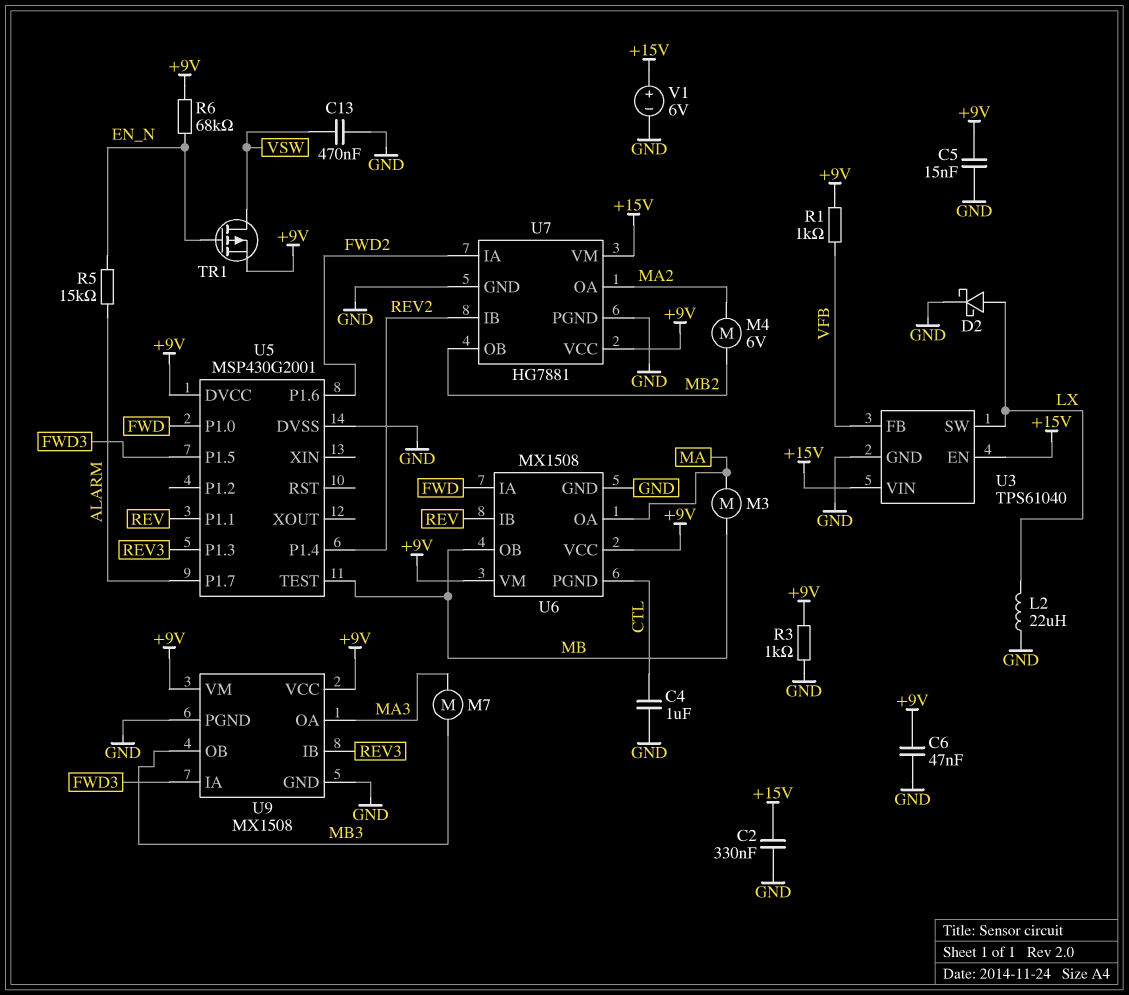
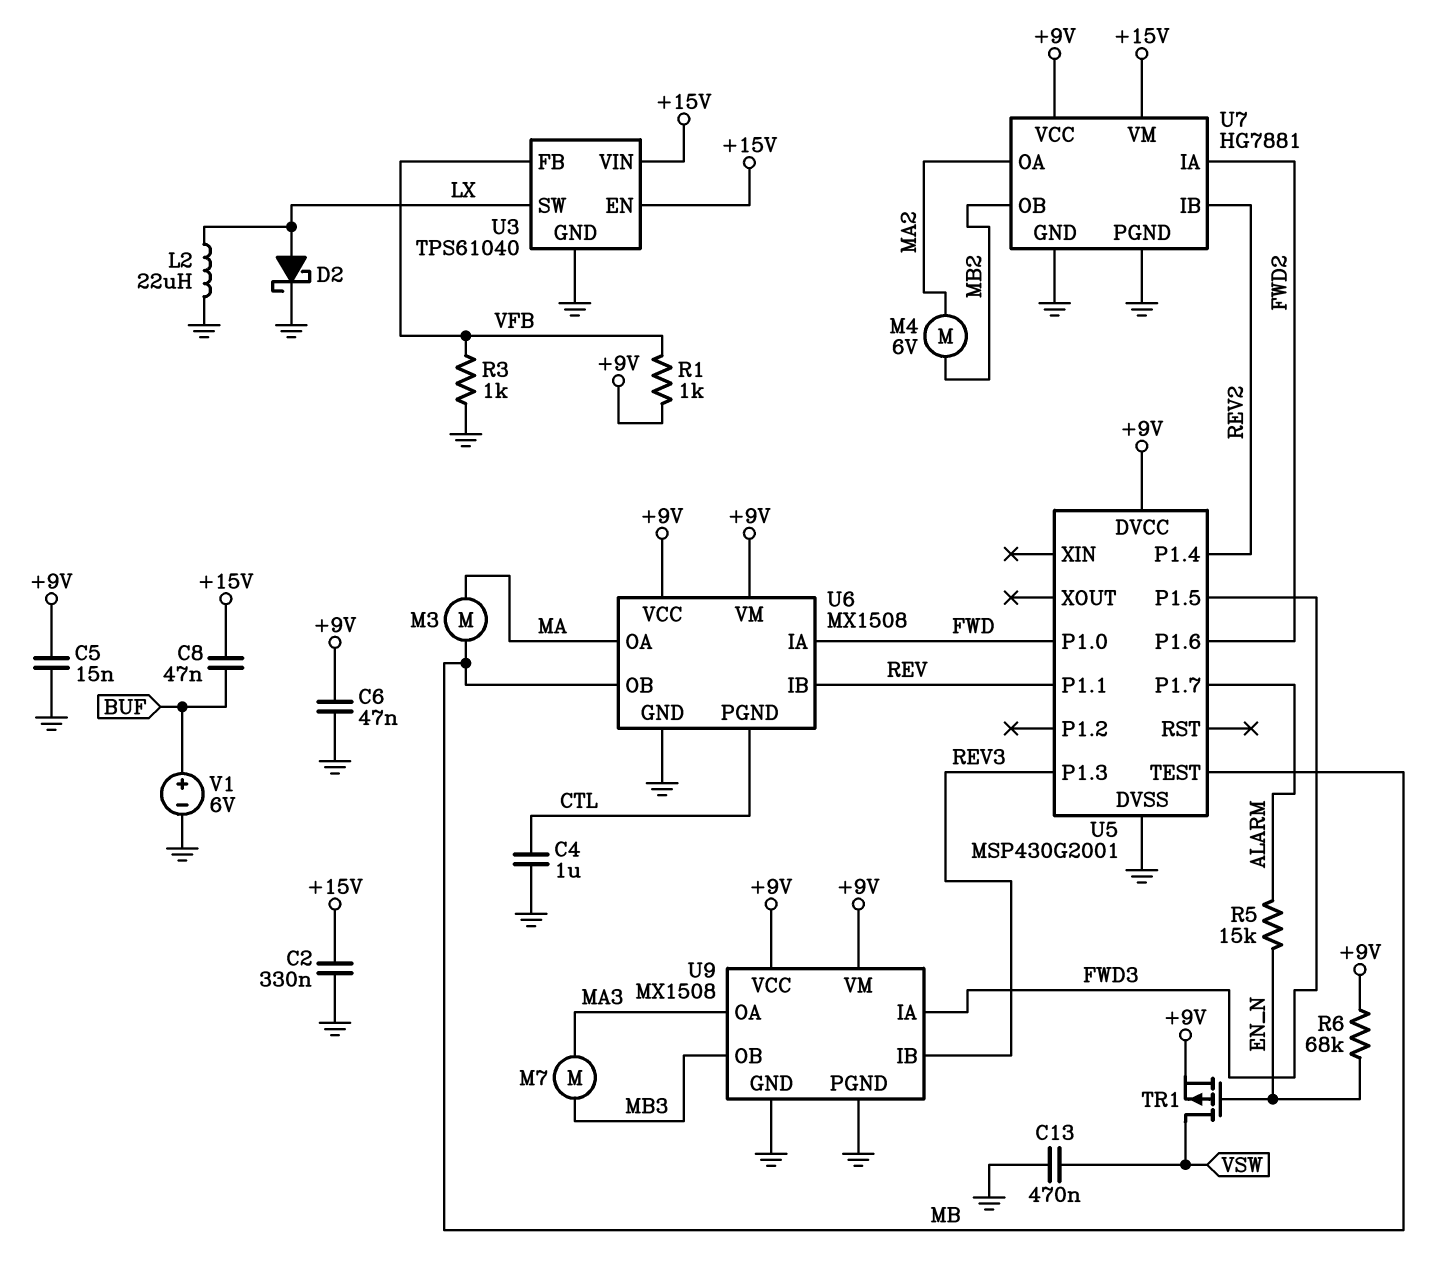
C8: none -> 47nF (+15V, BUF)
R3: 1k (+9V, GND) -> 1k (GND, VFB)
V1: 6V (plus +15V, minus GND) -> 6V (plus BUF, minus GND)

